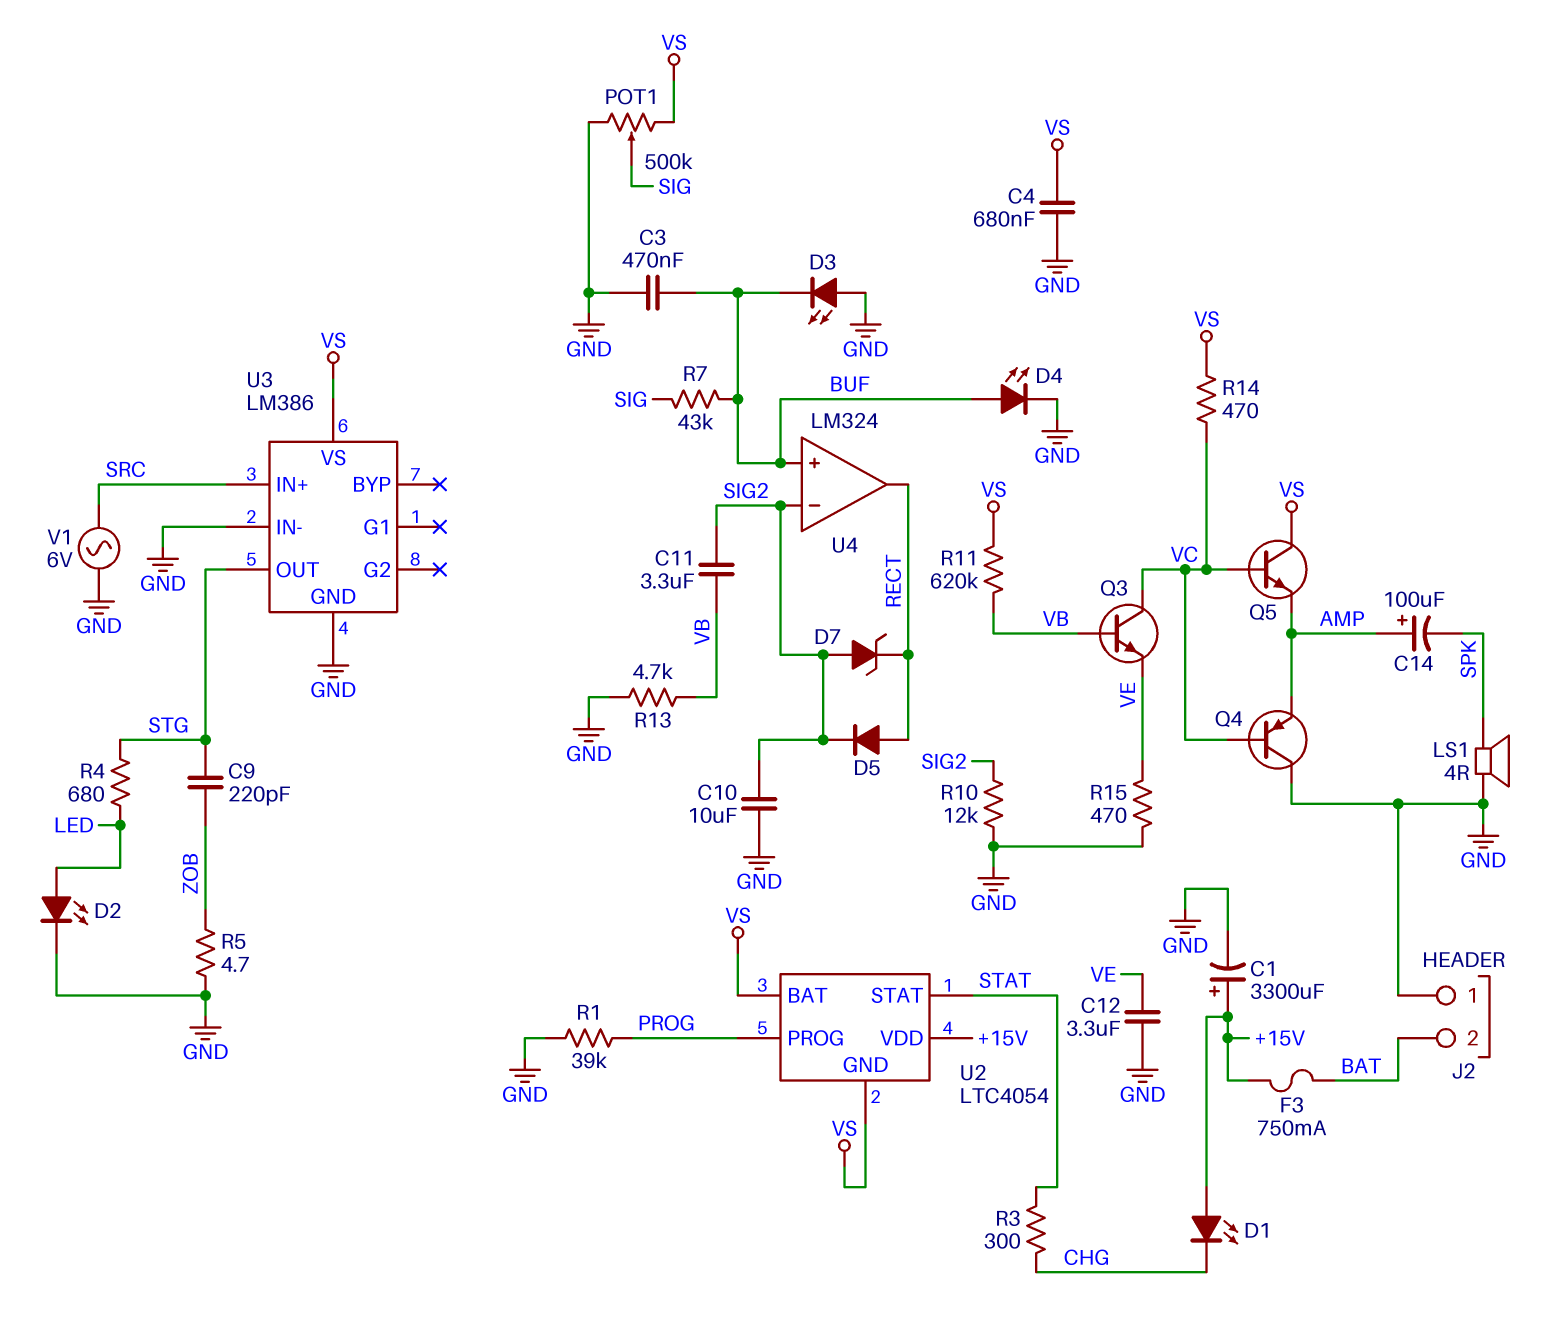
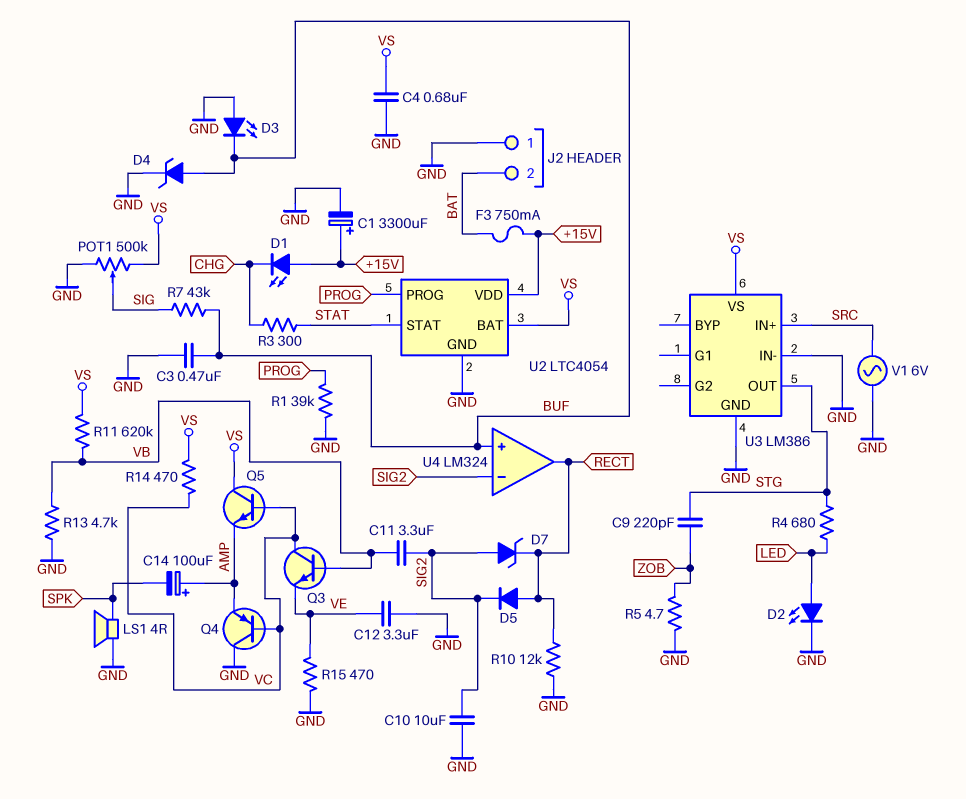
D4: LED (A BUF, K GND) -> zener (A BUF, K GND)
R10: 12k (GND, SIG2) -> 12k (GND, RECT)
U2 pin GND: VS -> GND

